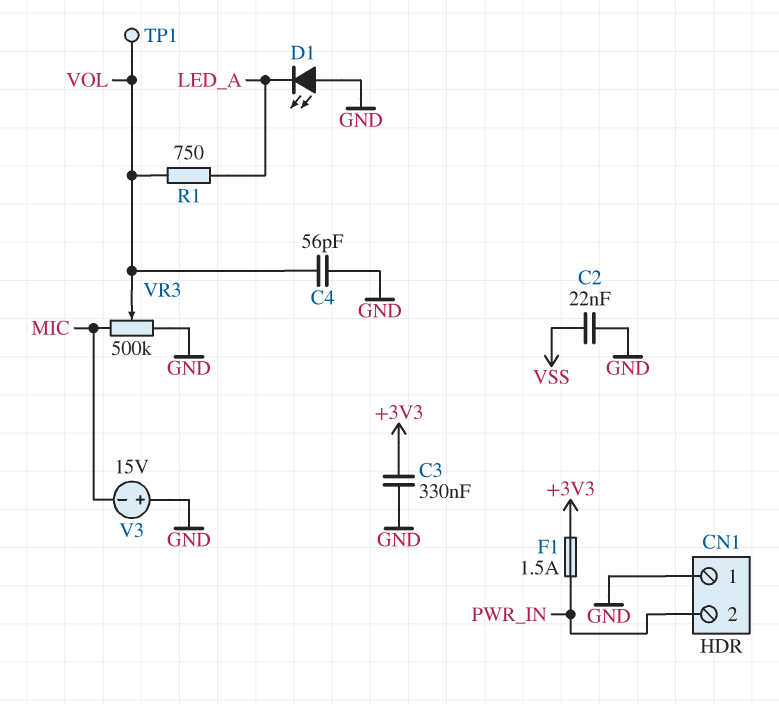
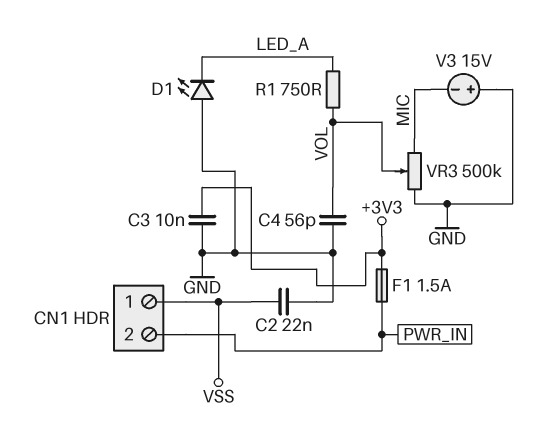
C3: 330nF (+3V3, GND) -> 10nF (+3V3, GND)
CN1 pin 1: GND -> VSS
TP1: test point (VOL) -> none

